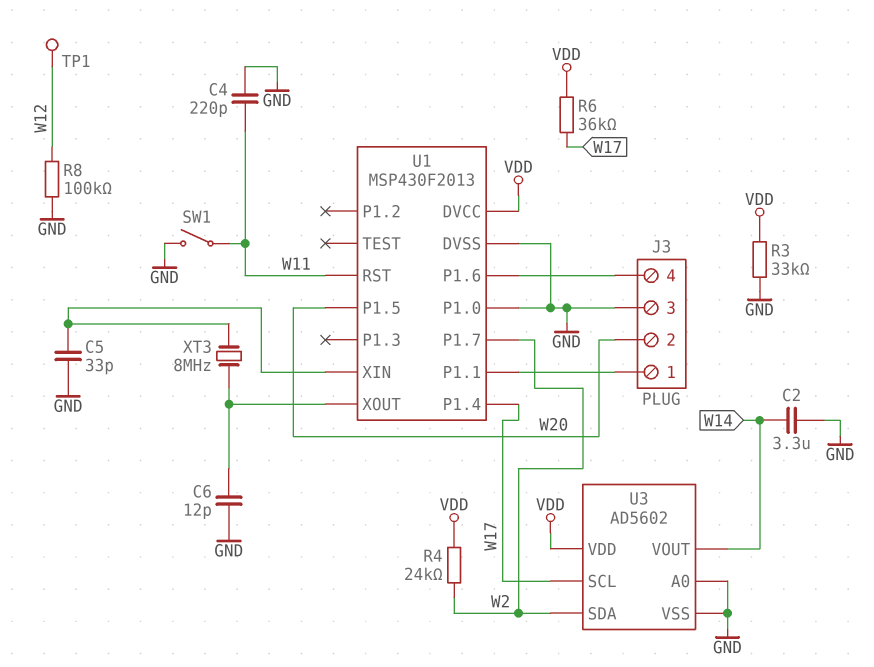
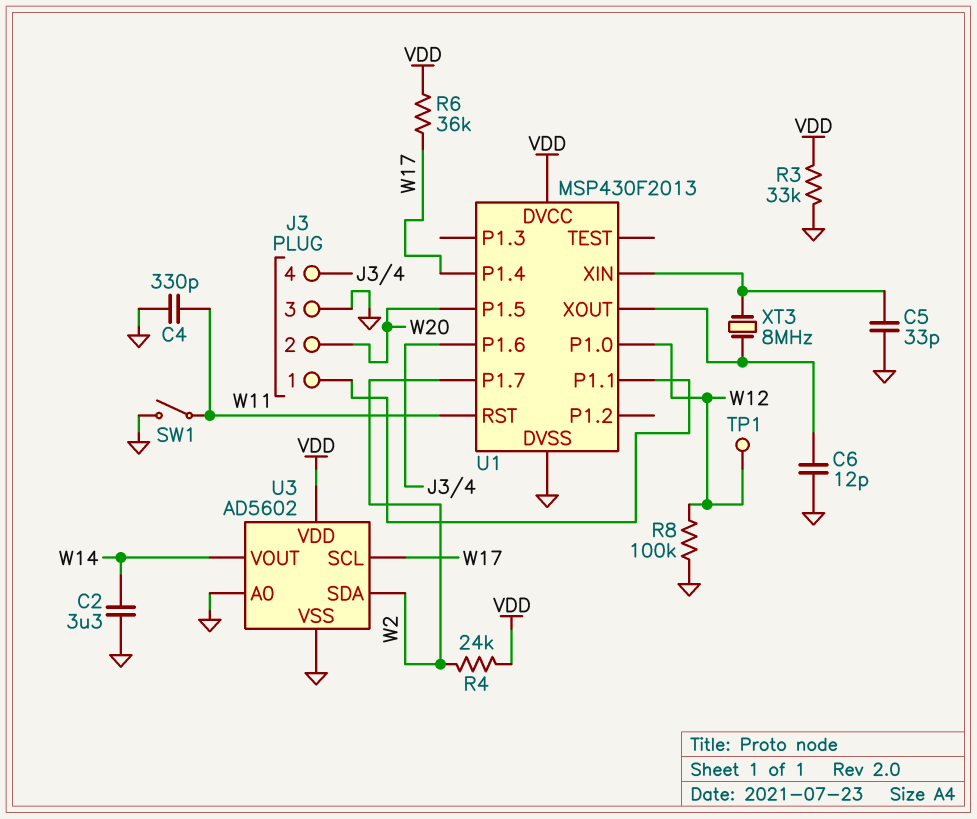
C4: 220pF (GND, W11) -> 330pF (GND, W11)
U1 pin P1.0: GND -> W12

